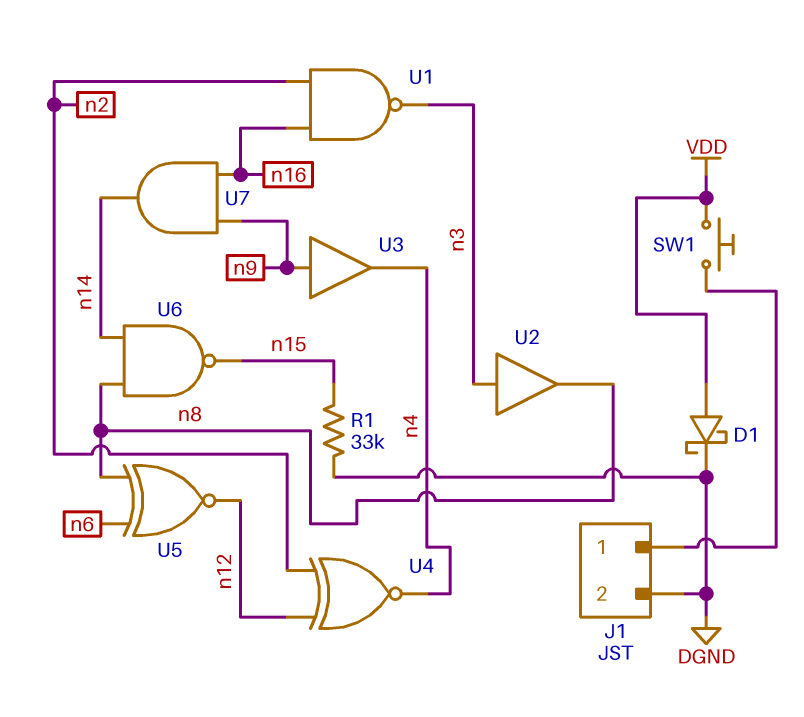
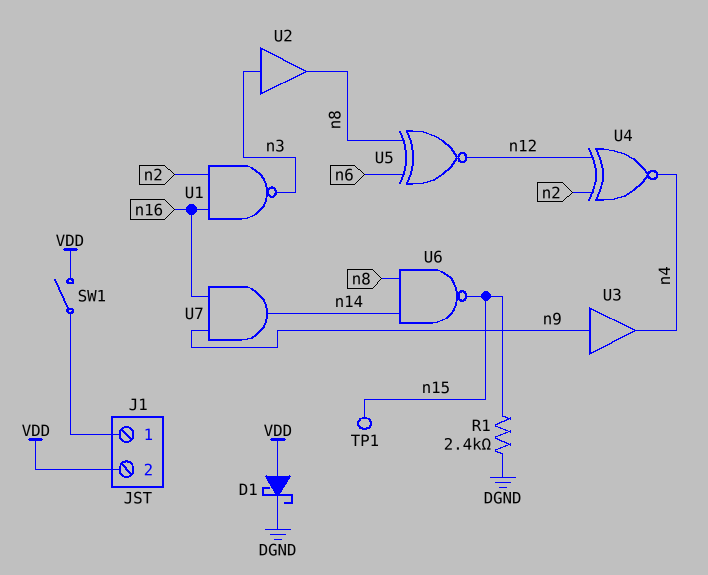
J1 pin 2: DGND -> VDD
R1: 33k (DGND, n15) -> 2.4k (DGND, n15)
SW1: button (J1/1, VDD) -> switch (J1/1, VDD)
TP1: none -> test point (n15)

